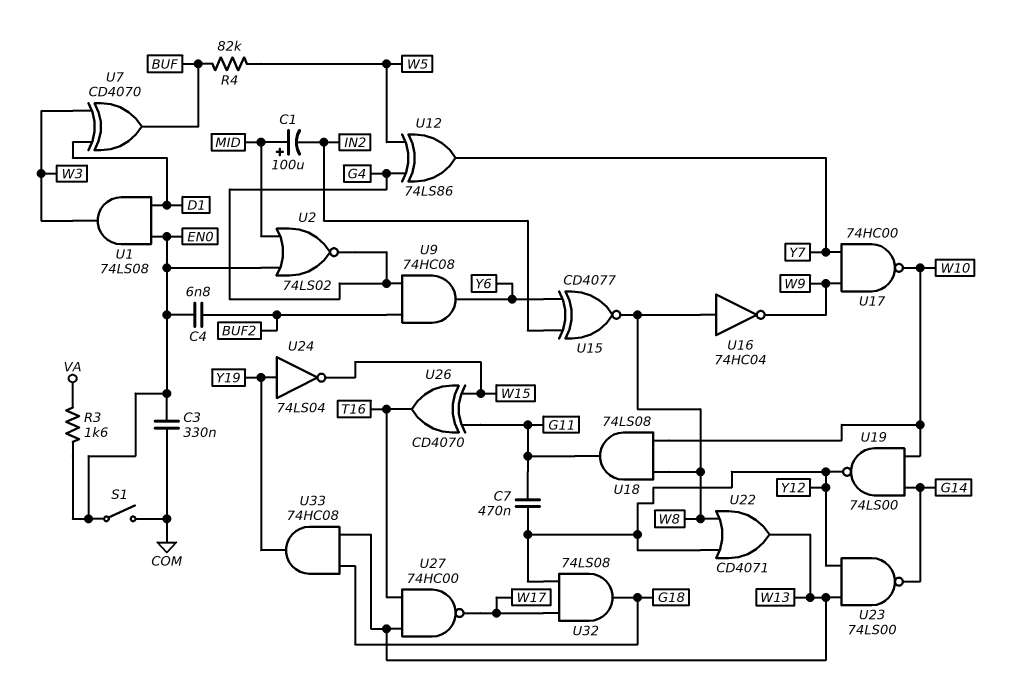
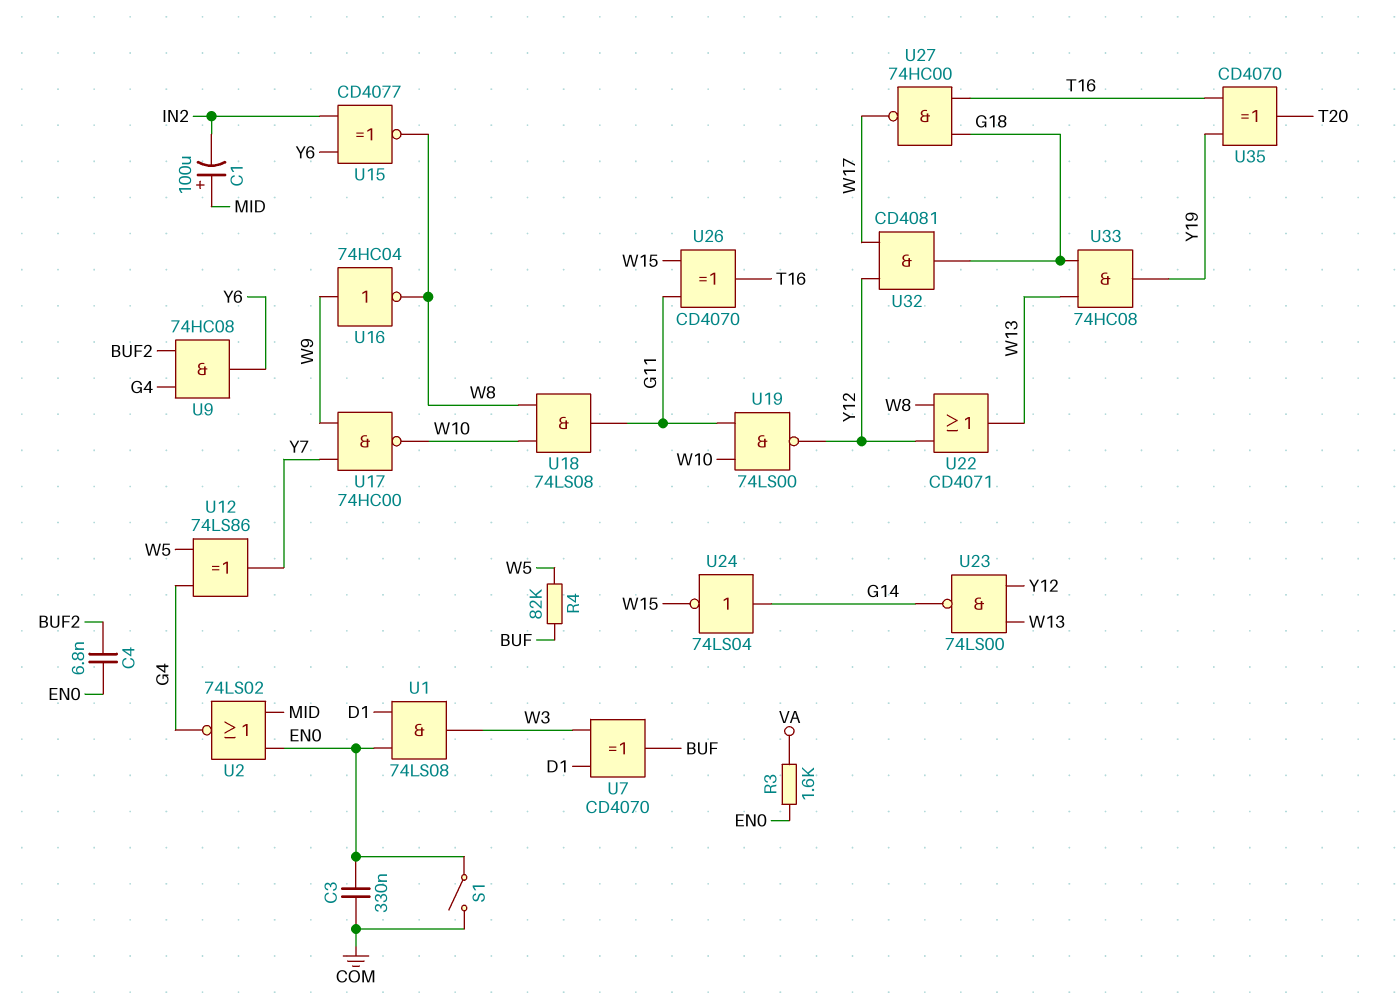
C7: 470nF (G11, Y12) -> none
U16: NOT 74HC04 (in W8, out W9) -> NOT 74HC04 (in W9, out W8)
U19: NAND 74LS00 (in G14, in W10, out Y12) -> NAND 74LS00 (in G11, in W10, out Y12)
U24: NOT 74LS04 (in Y19, out W15) -> NOT 74LS04 (in G14, out W15)
U27: NAND 74HC00 (in T16, in W13, out W17) -> NAND 74HC00 (in G18, in T16, out W17)
U32: AND 74LS08 (in W17, in Y12, out G18) -> AND CD4081 (in W17, in Y12, out G18)
U35: none -> XOR CD4070 (in T16, in Y19, out T20)

